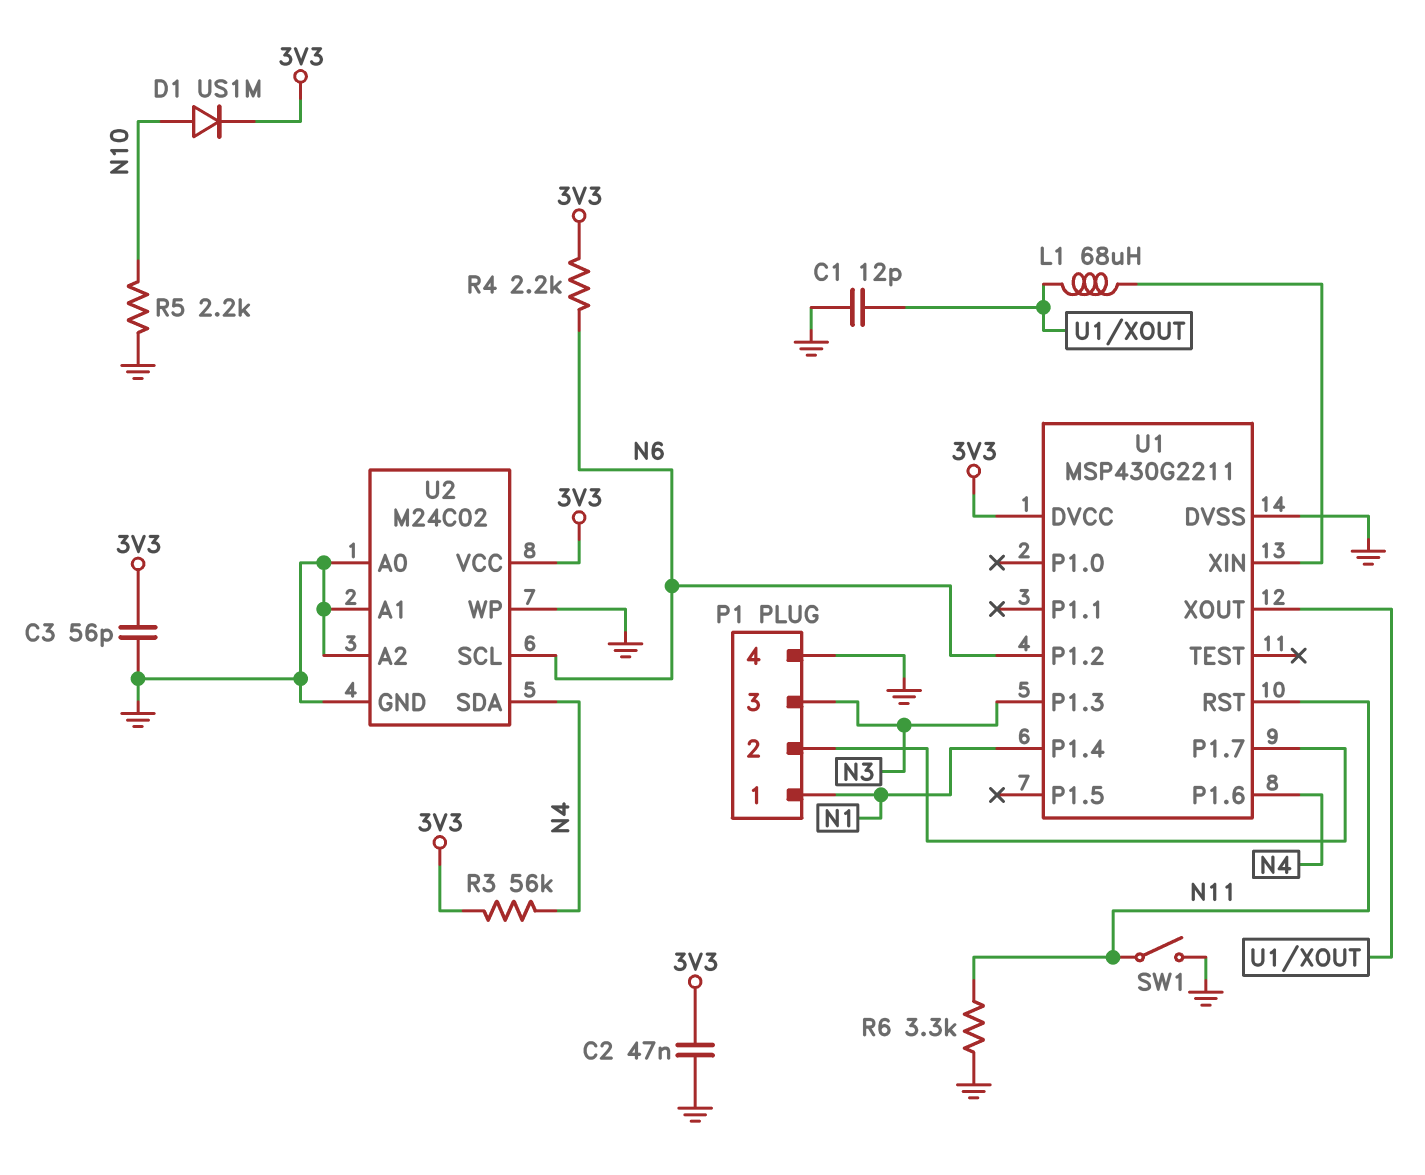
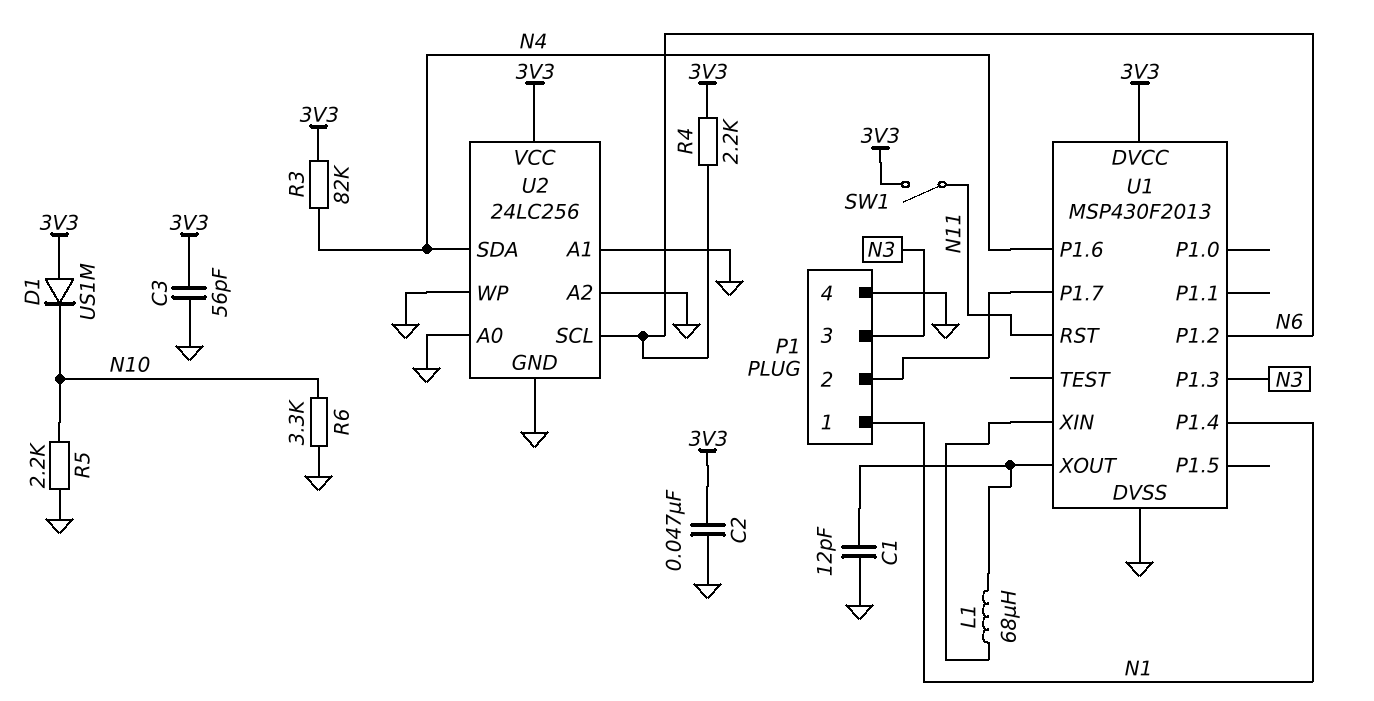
D1: diode US1M (A N10, K 3V3) -> diode US1M (A 3V3, K N10)
R3: 56k (3V3, N4) -> 82k (3V3, N4)
R6: 3.3k (GND, N11) -> 3.3k (GND, N10)
SW1: switch (GND, N11) -> switch (3V3, N11)
U1: MSP430G2211 -> MSP430F2013
U2: M24C02 -> 24LC256

